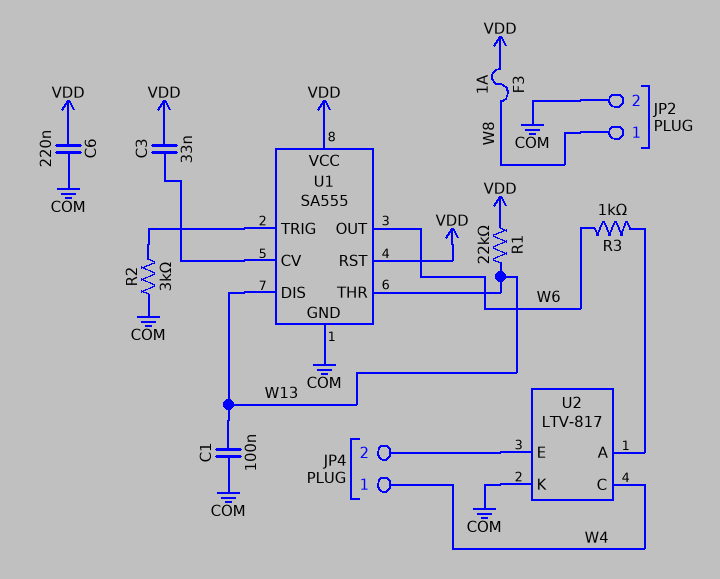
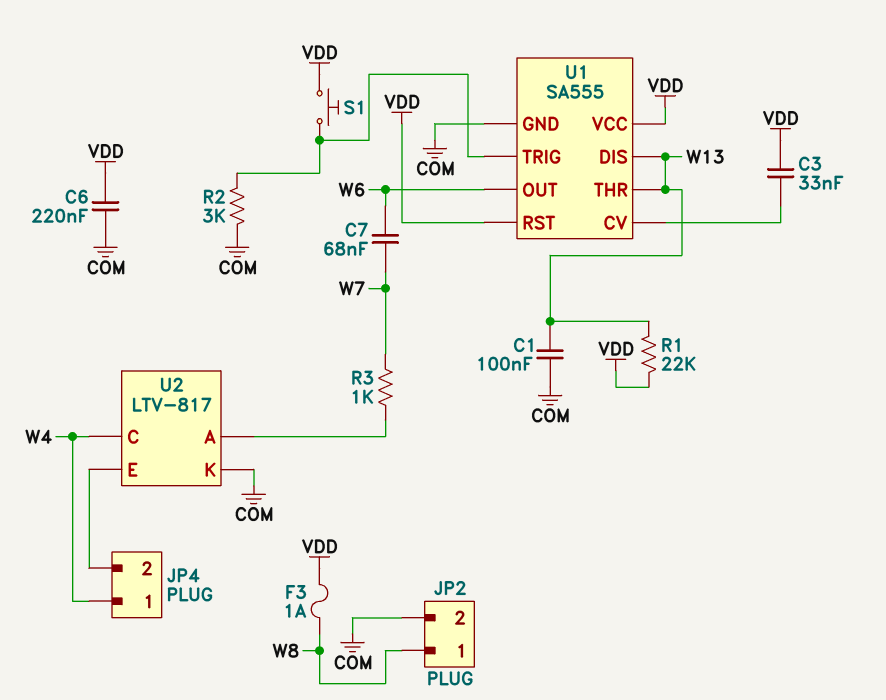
C7: none -> 68nF (W6, W7)
R3: 1k (U2/A, W6) -> 1k (U2/A, W7)
S1: none -> button (U1/TRIG, VDD)

